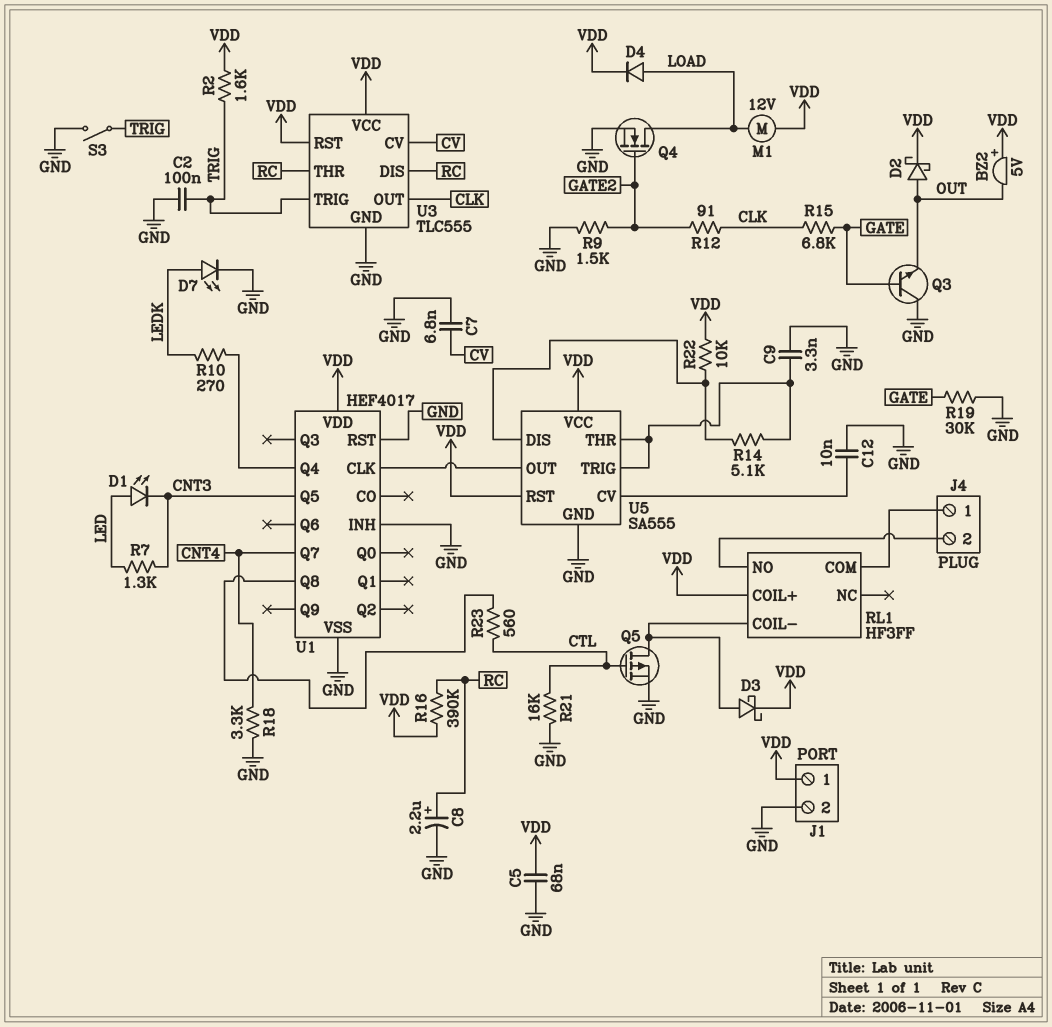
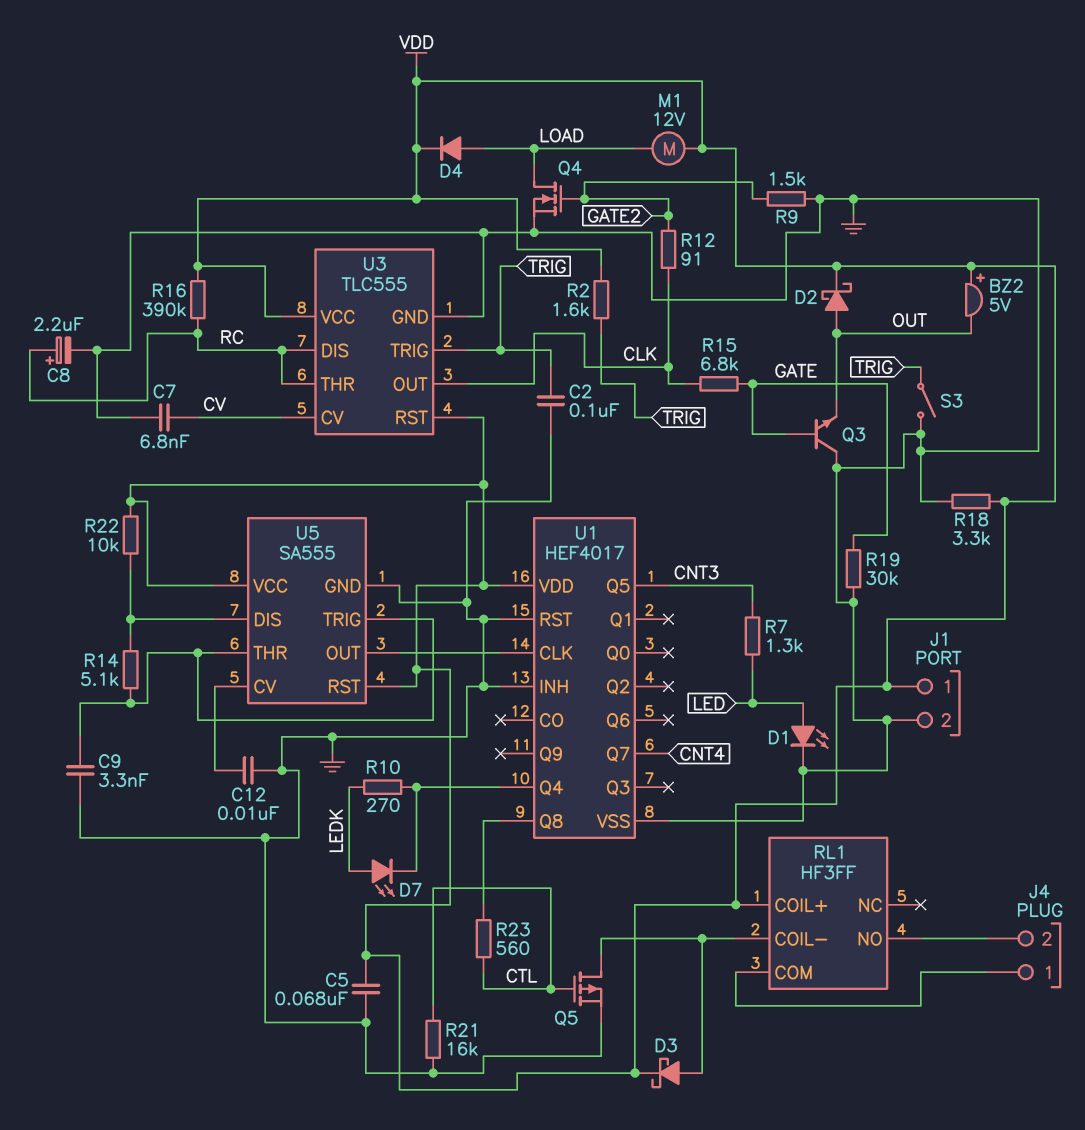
D1: LED (A LED, K CNT3) -> LED (A LED, K GND)
D7: LED (A LEDK, K GND) -> LED (A LEDK, K U1/Q4)
R18: 3.3k (CNT4, GND) -> 3.3k (GND, VDD)

